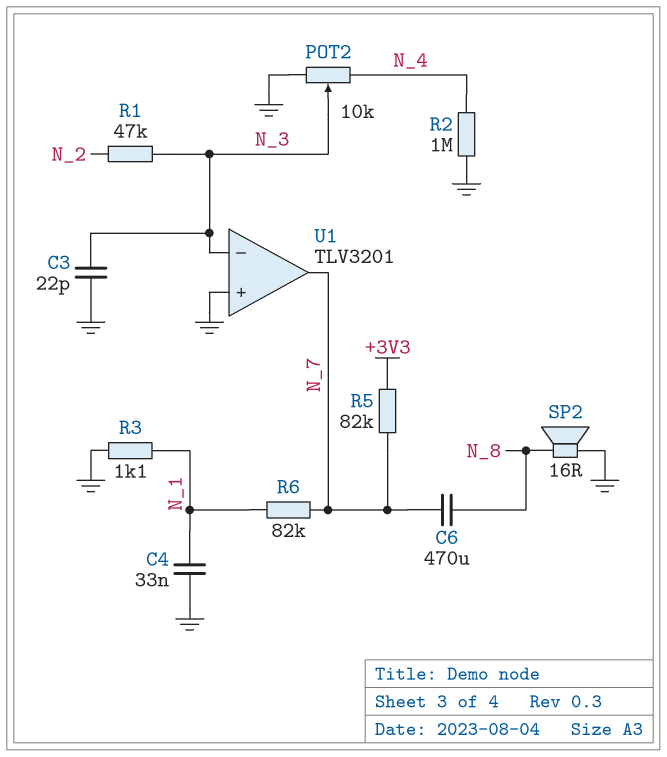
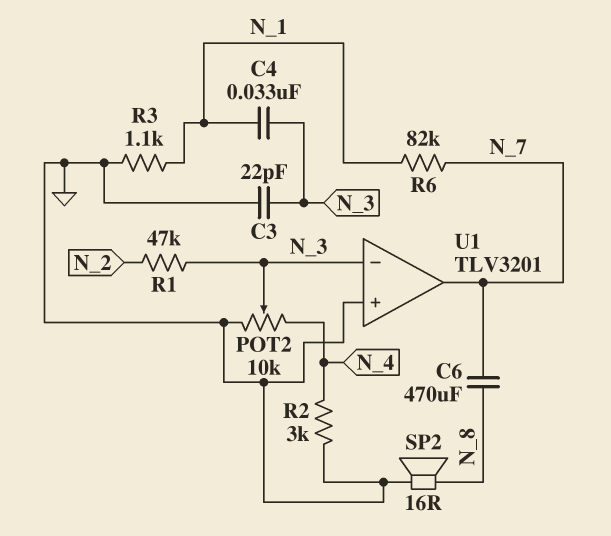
C4: 33nF (GND, N_1) -> 33nF (N_1, N_3)
R2: 1M (GND, N_4) -> 3k (GND, N_4)
R5: 82k (+3V3, N_7) -> none

